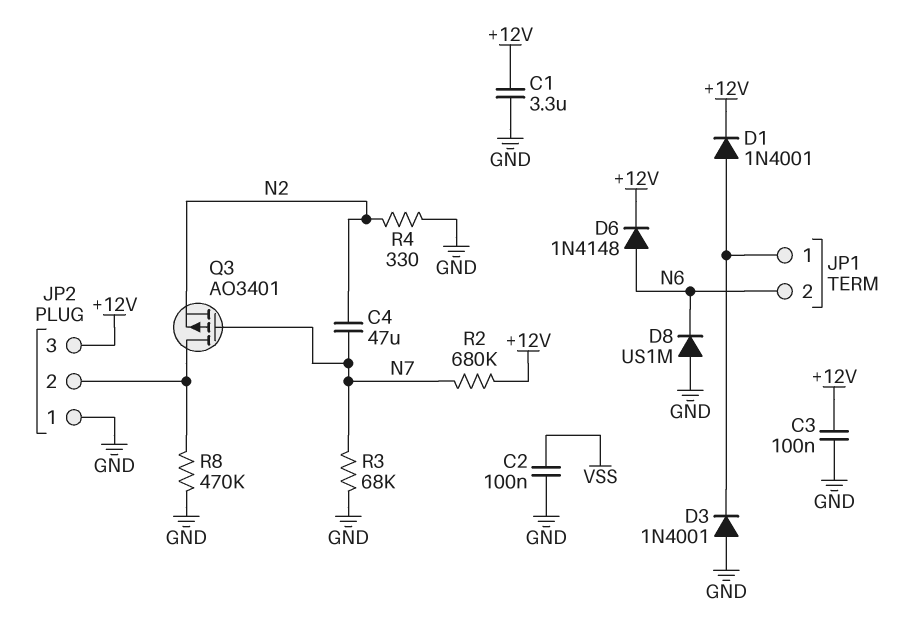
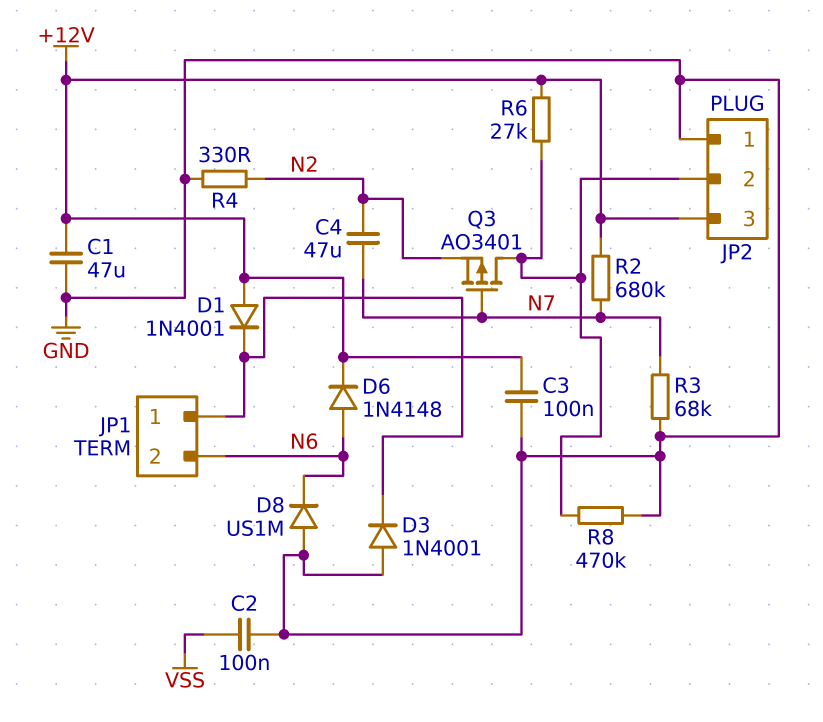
C1: 3.3uF (+12V, GND) -> 47uF (+12V, GND)
D1: diode 1N4001 (A JP1/1, K +12V) -> diode 1N4001 (A +12V, K JP1/1)
R6: none -> 27k (+12V, JP2/2)

